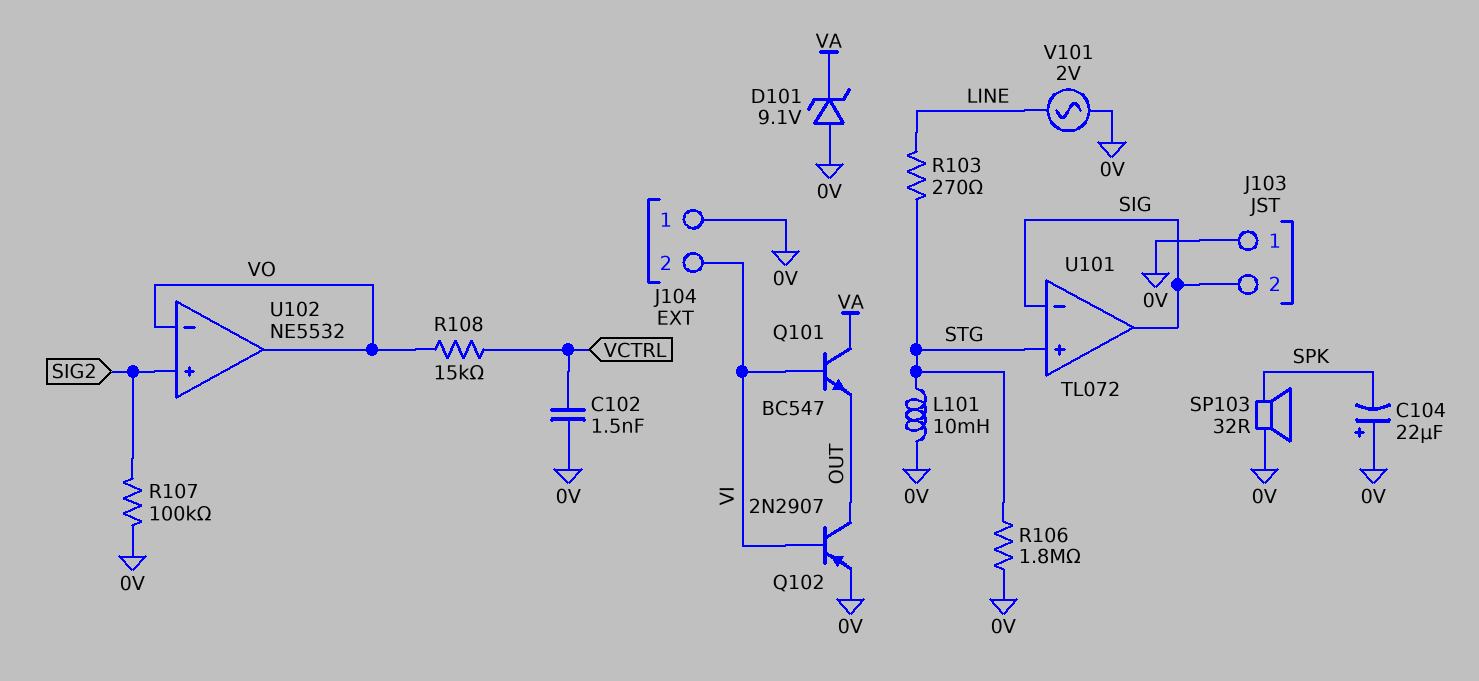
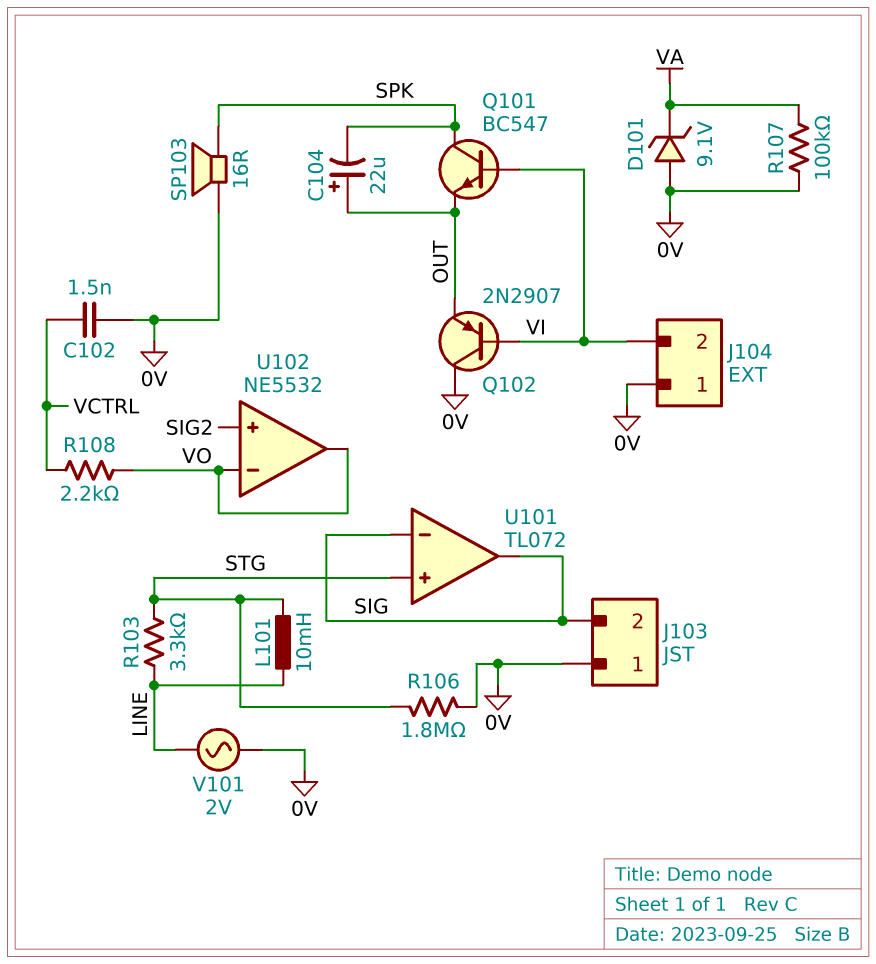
C104: 22uF (plus 0V, minus SPK) -> 22uF (plus OUT, minus SPK)
L101: 10mH (0V, STG) -> 10mH (LINE, STG)
Q101: NPN BC547 (B VI, C VA, E OUT) -> NPN BC547 (B VI, C SPK, E OUT)
Q102: PNP 2N2907 (B VI, C OUT, E 0V) -> PNP 2N2907 (B VI, C 0V, E OUT)
R103: 270 (LINE, STG) -> 3.3k (LINE, STG)
R107: 100k (0V, SIG2) -> 100k (0V, VA)
R108: 15k (VCTRL, VO) -> 2.2k (VCTRL, VO)
SP103: speaker 32R (0V, SPK) -> speaker 16R (0V, SPK)

